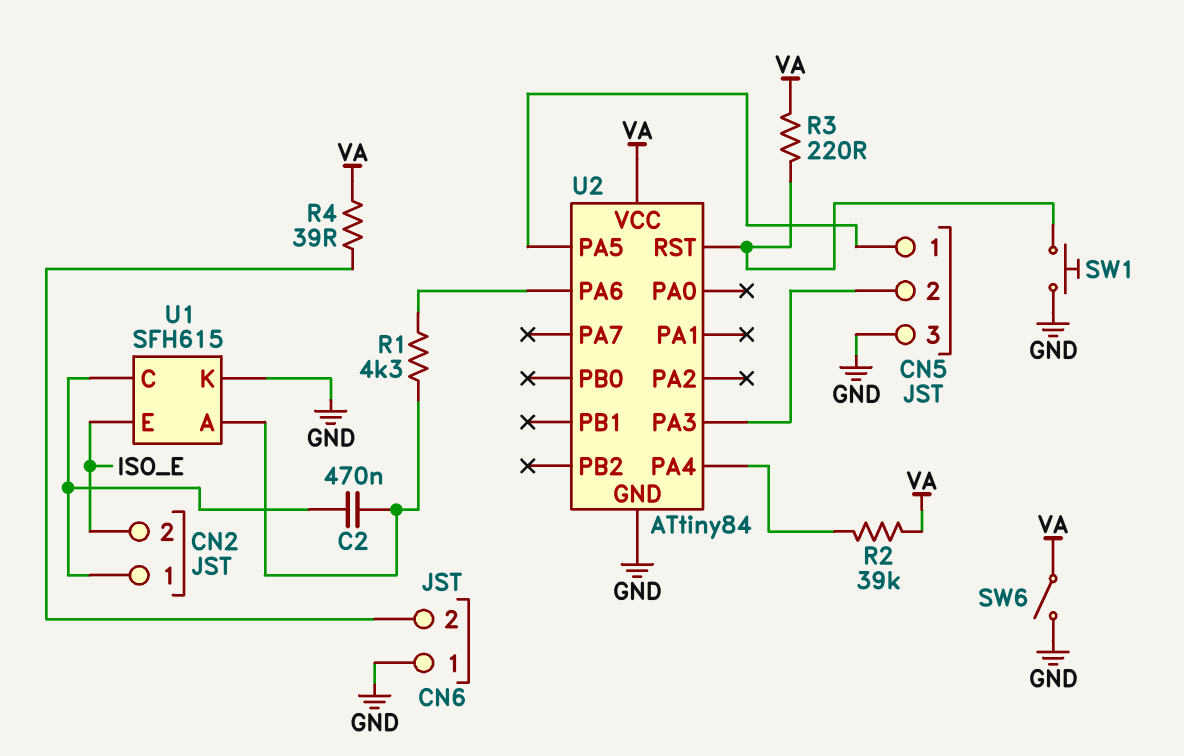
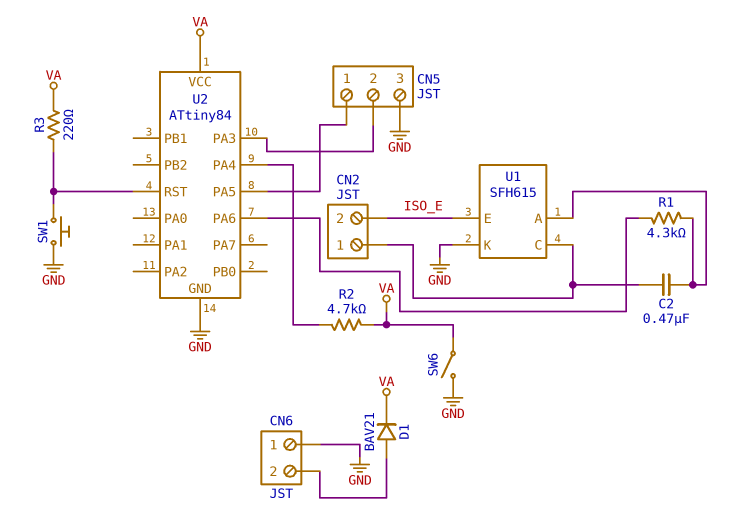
D1: none -> diode BAV21 (A CN6/2, K VA)
R2: 39k (U2/PA4, VA) -> 4.7k (U2/PA4, VA)
R4: 39 (CN6/2, VA) -> none

